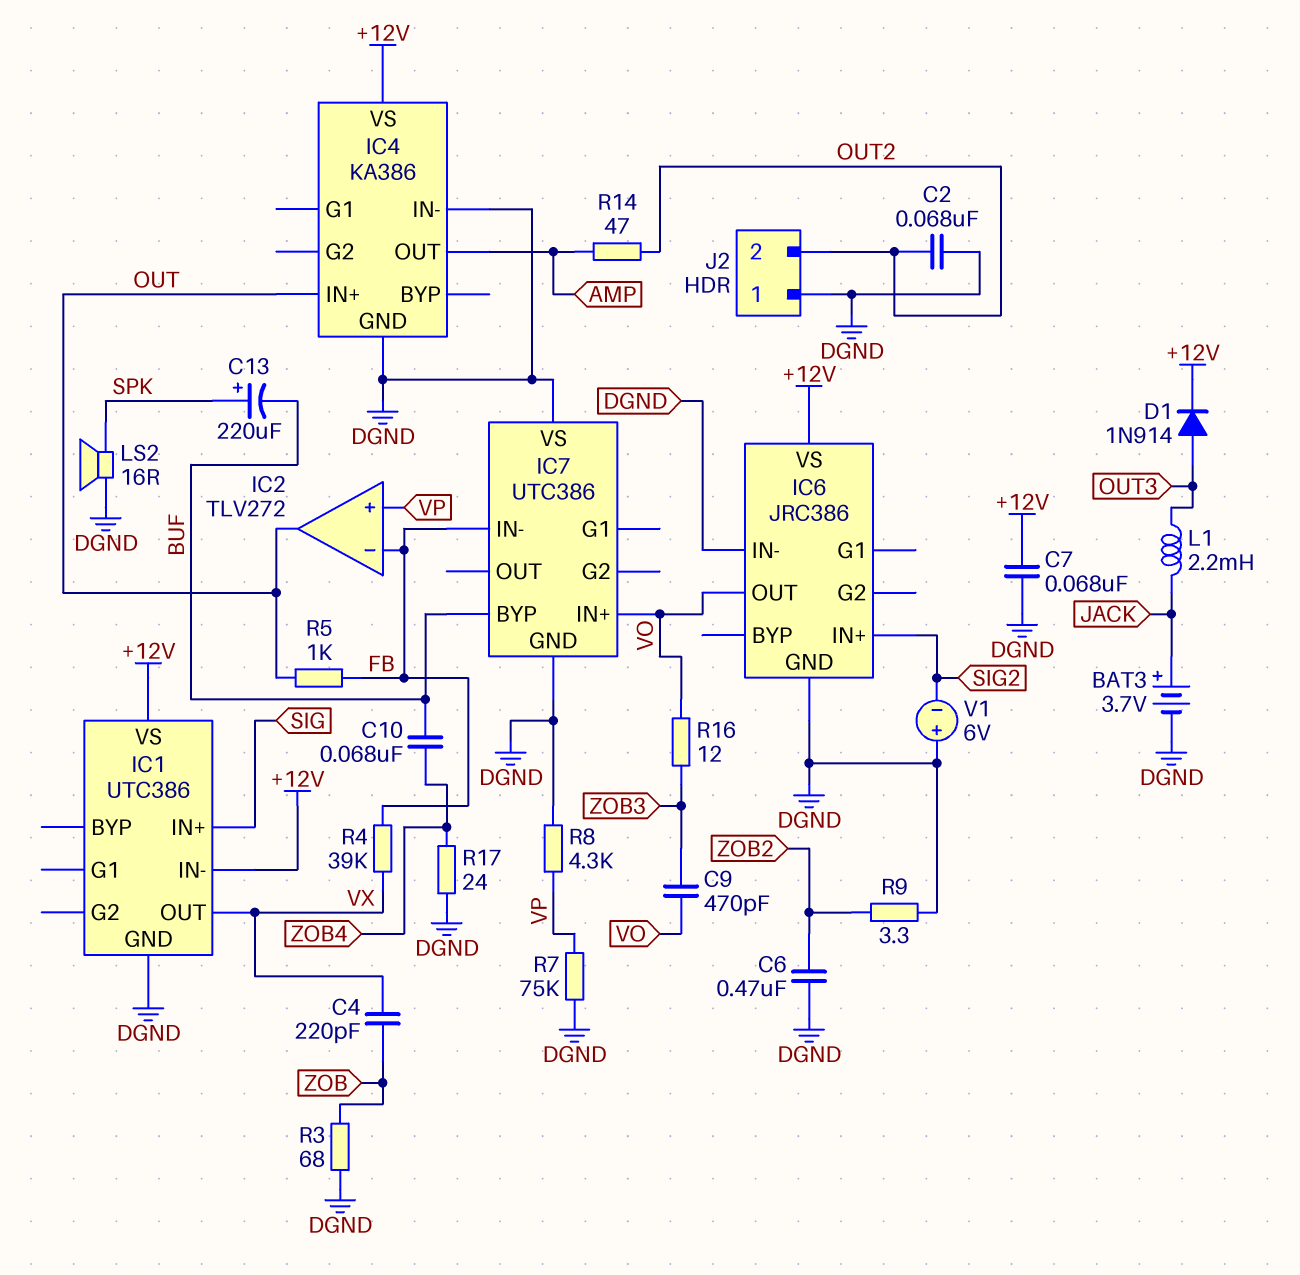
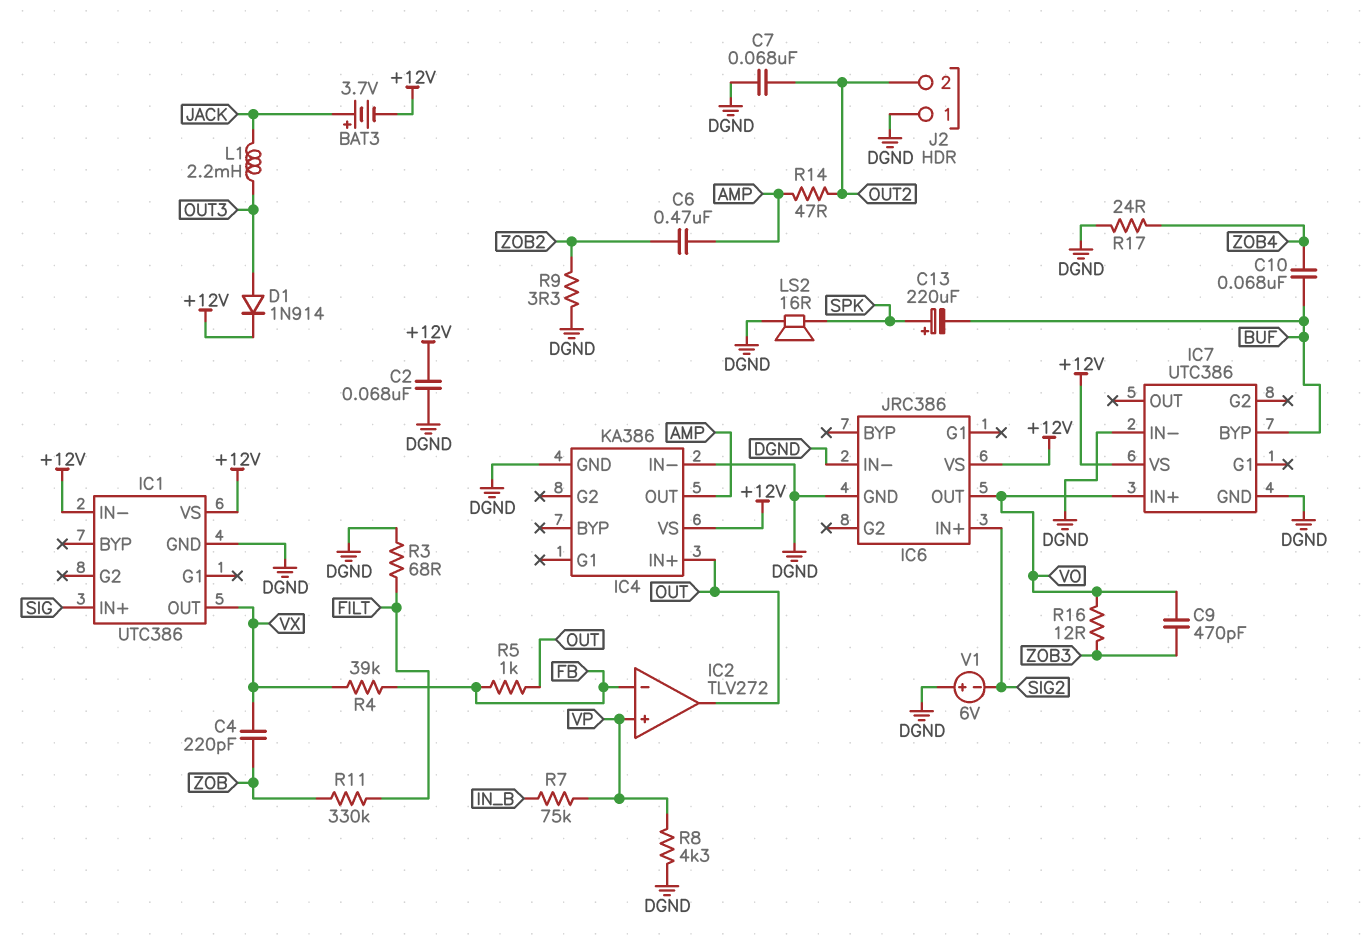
BAT3: 3.7V (plus JACK, minus DGND) -> 3.7V (plus JACK, minus +12V)
C2: 68nF (DGND, OUT2) -> 68nF (+12V, DGND)
C6: 470nF (DGND, ZOB2) -> 470nF (AMP, ZOB2)
C7: 68nF (+12V, DGND) -> 68nF (DGND, OUT2)
IC7 pin IN-: FB -> DGND
IC7 pin VS: DGND -> +12V
R3: 68 (DGND, ZOB) -> 68 (DGND, FILT)
R7: 75k (DGND, VP) -> 75k (IN_B, VP)
R11: none -> 330k (FILT, ZOB)

